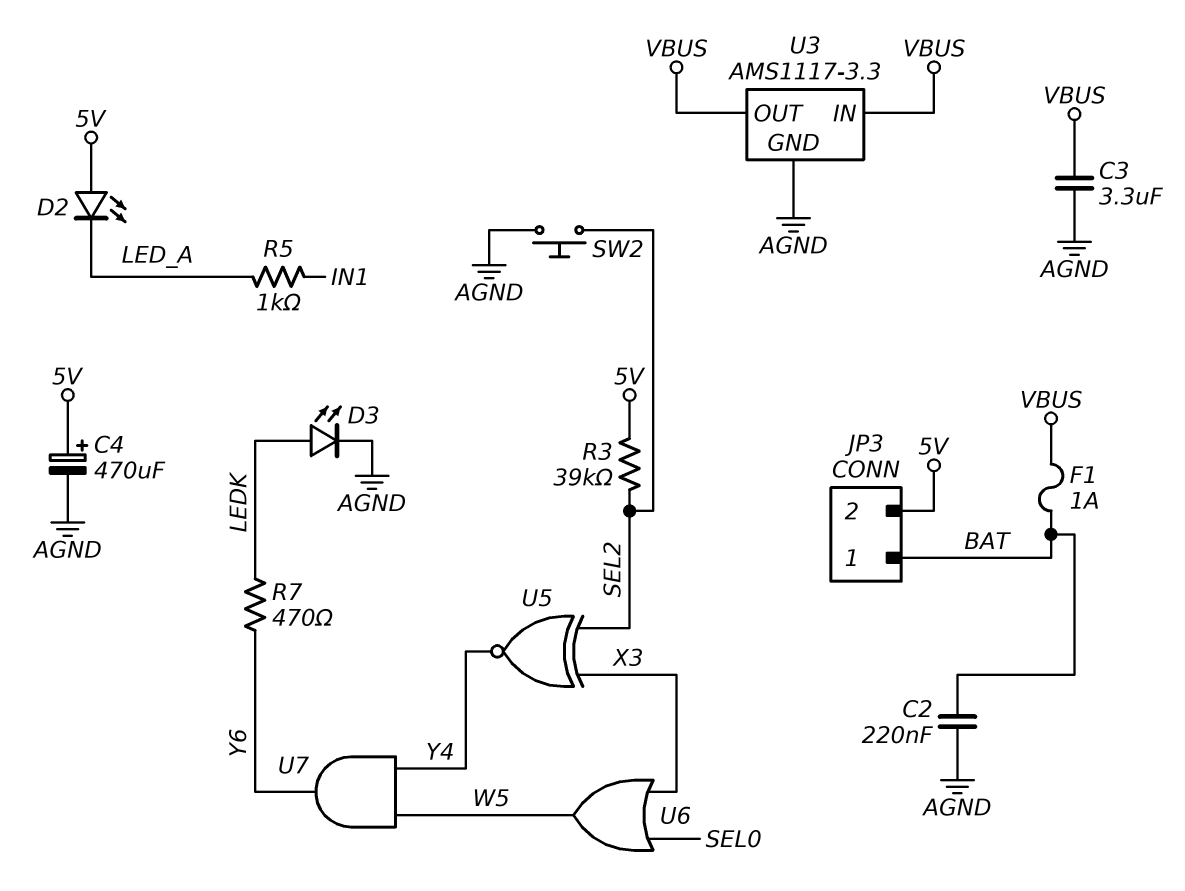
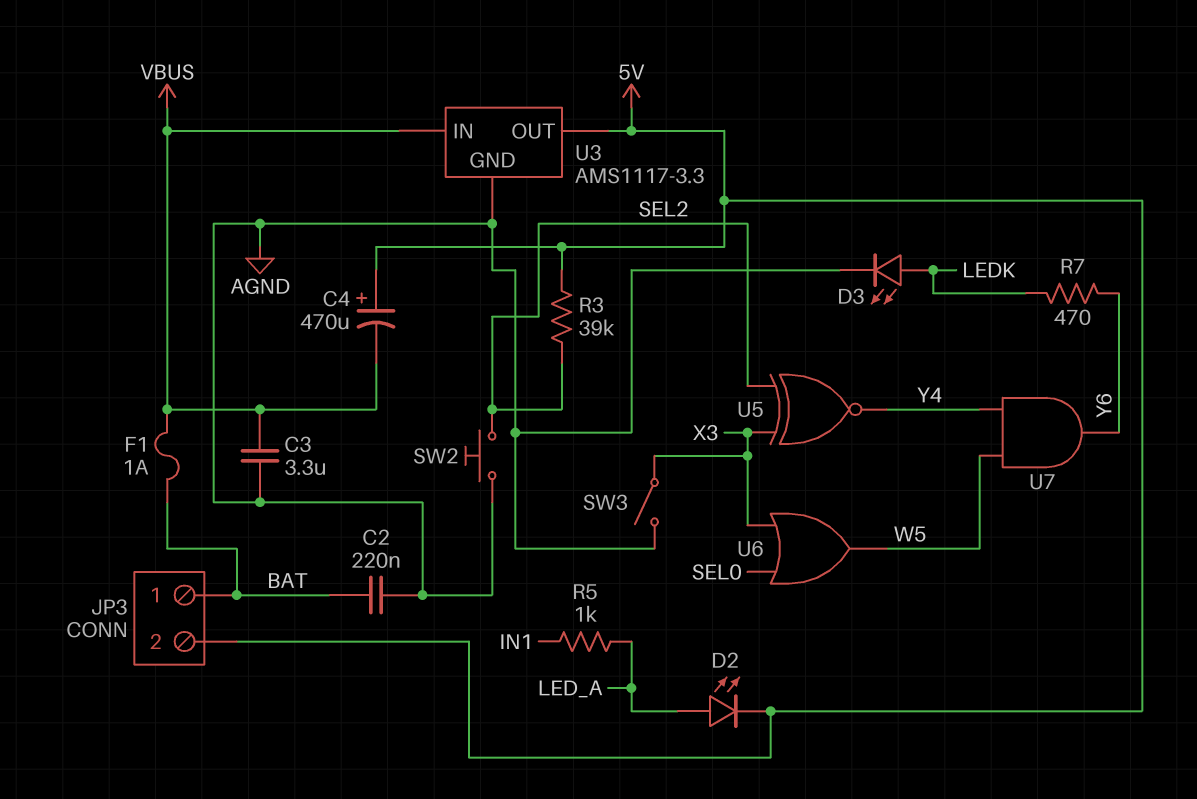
C4: 470uF (plus 5V, minus AGND) -> 470uF (plus 5V, minus VBUS)
D2: LED (A 5V, K LED_A) -> LED (A LED_A, K 5V)
SW3: none -> switch (AGND, X3)
U3 pin OUT: VBUS -> 5V

